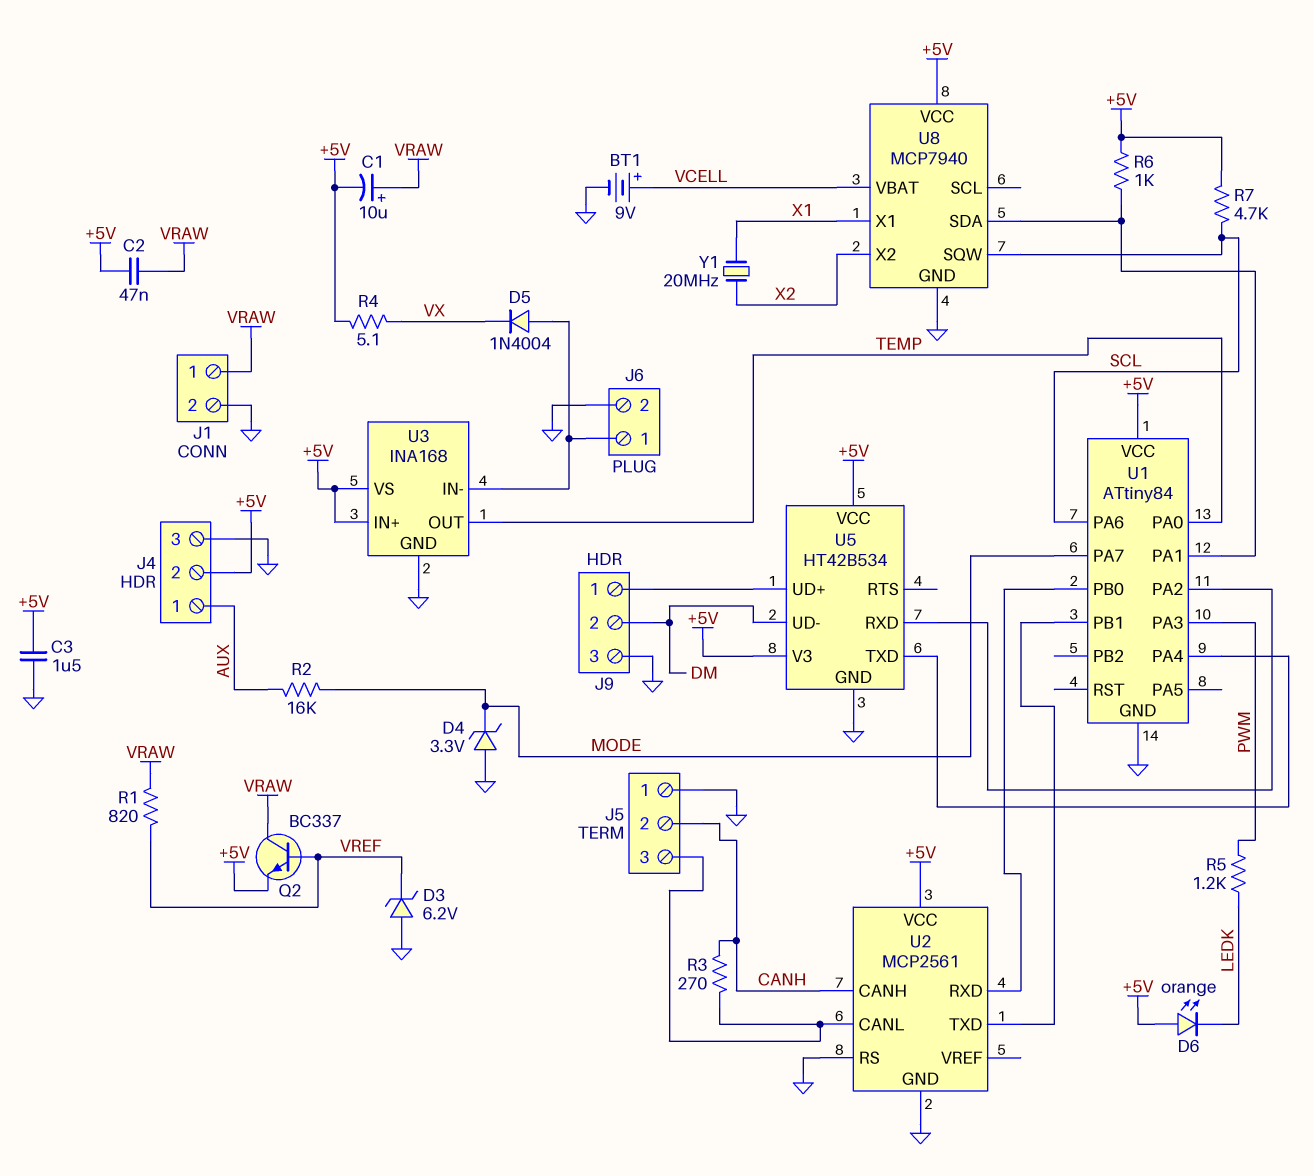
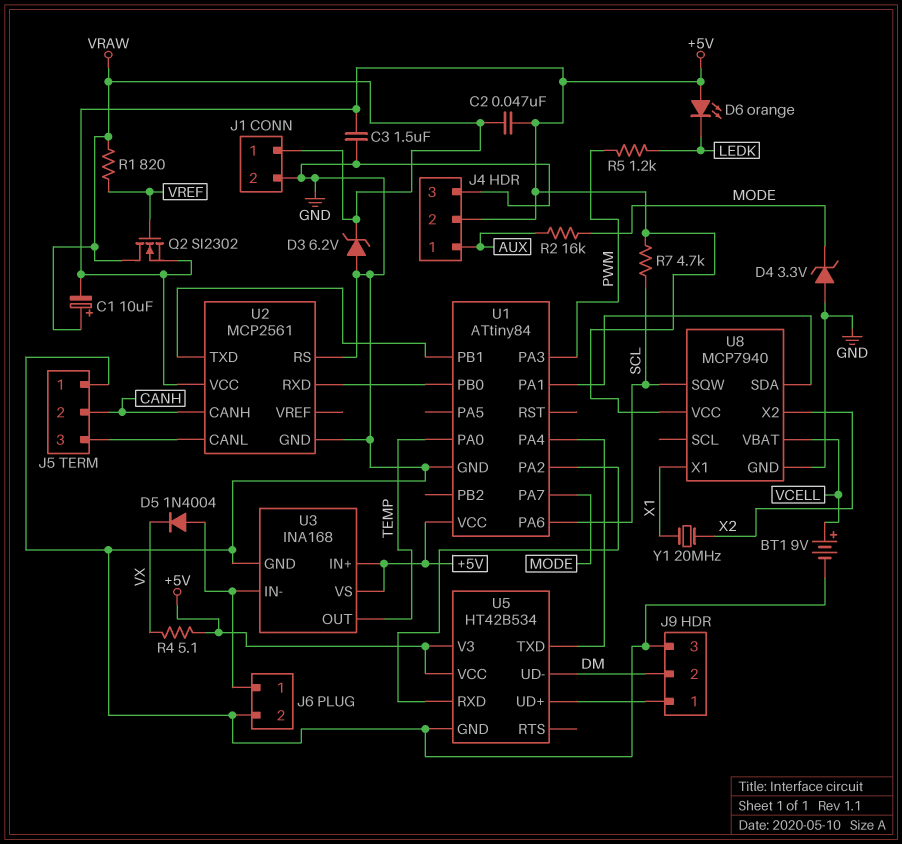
D3: zener 6.2V (A GND, K VREF) -> zener 6.2V (A GND, K VRAW)
Q2: NPN BC337 (B VREF, C VRAW, E +5V) -> NMOS SI2302 (G VREF, D VRAW, S +5V)
R3: 270 (CANH, J5/3) -> none
R6: 1k (+5V, U1/PA1) -> none

